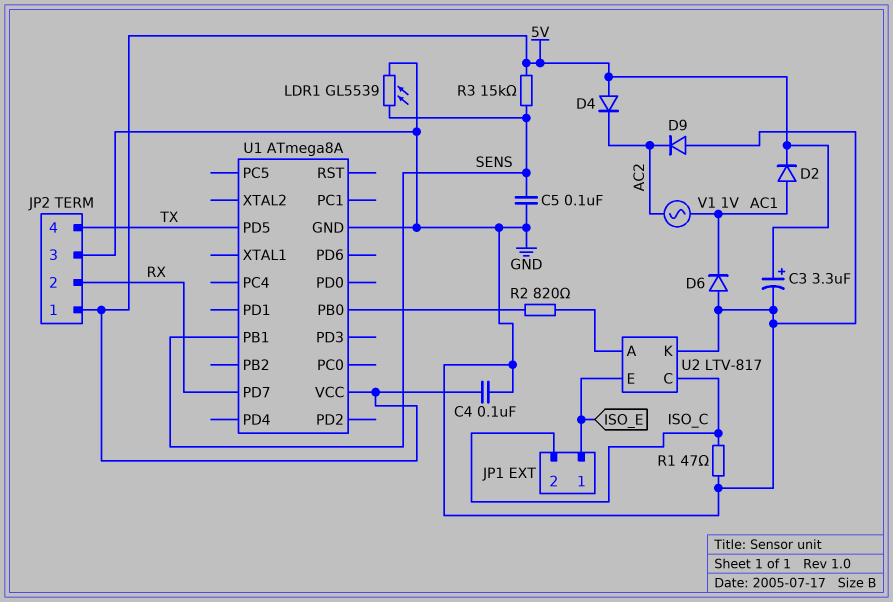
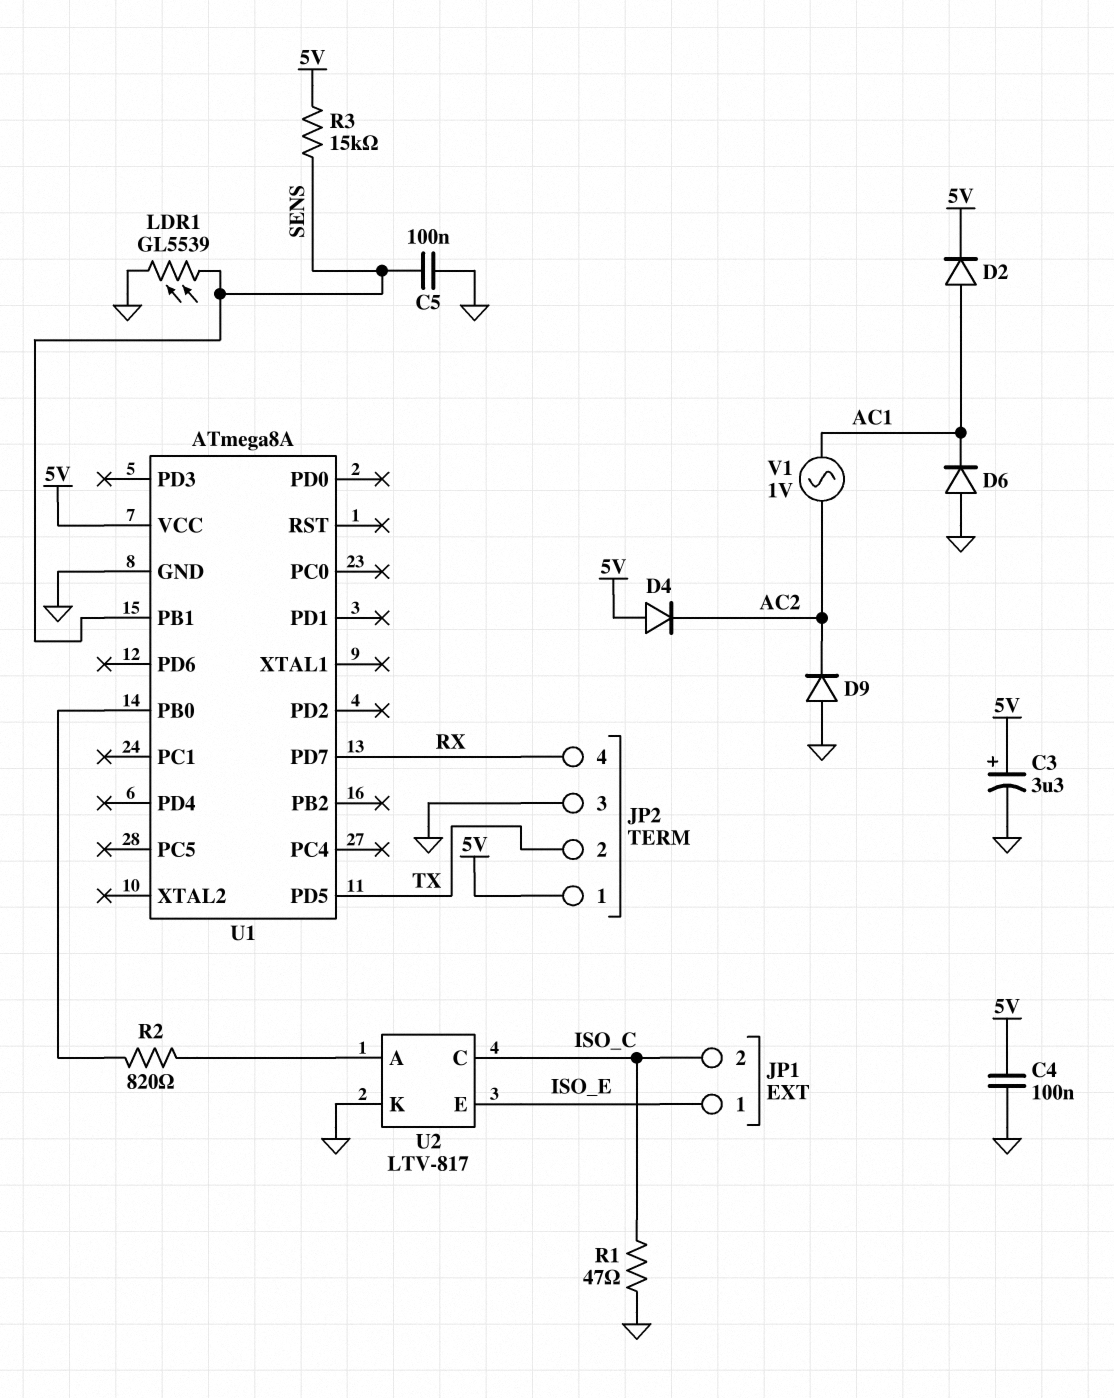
JP2 pin 2: RX -> TX
JP2 pin 4: TX -> RX

